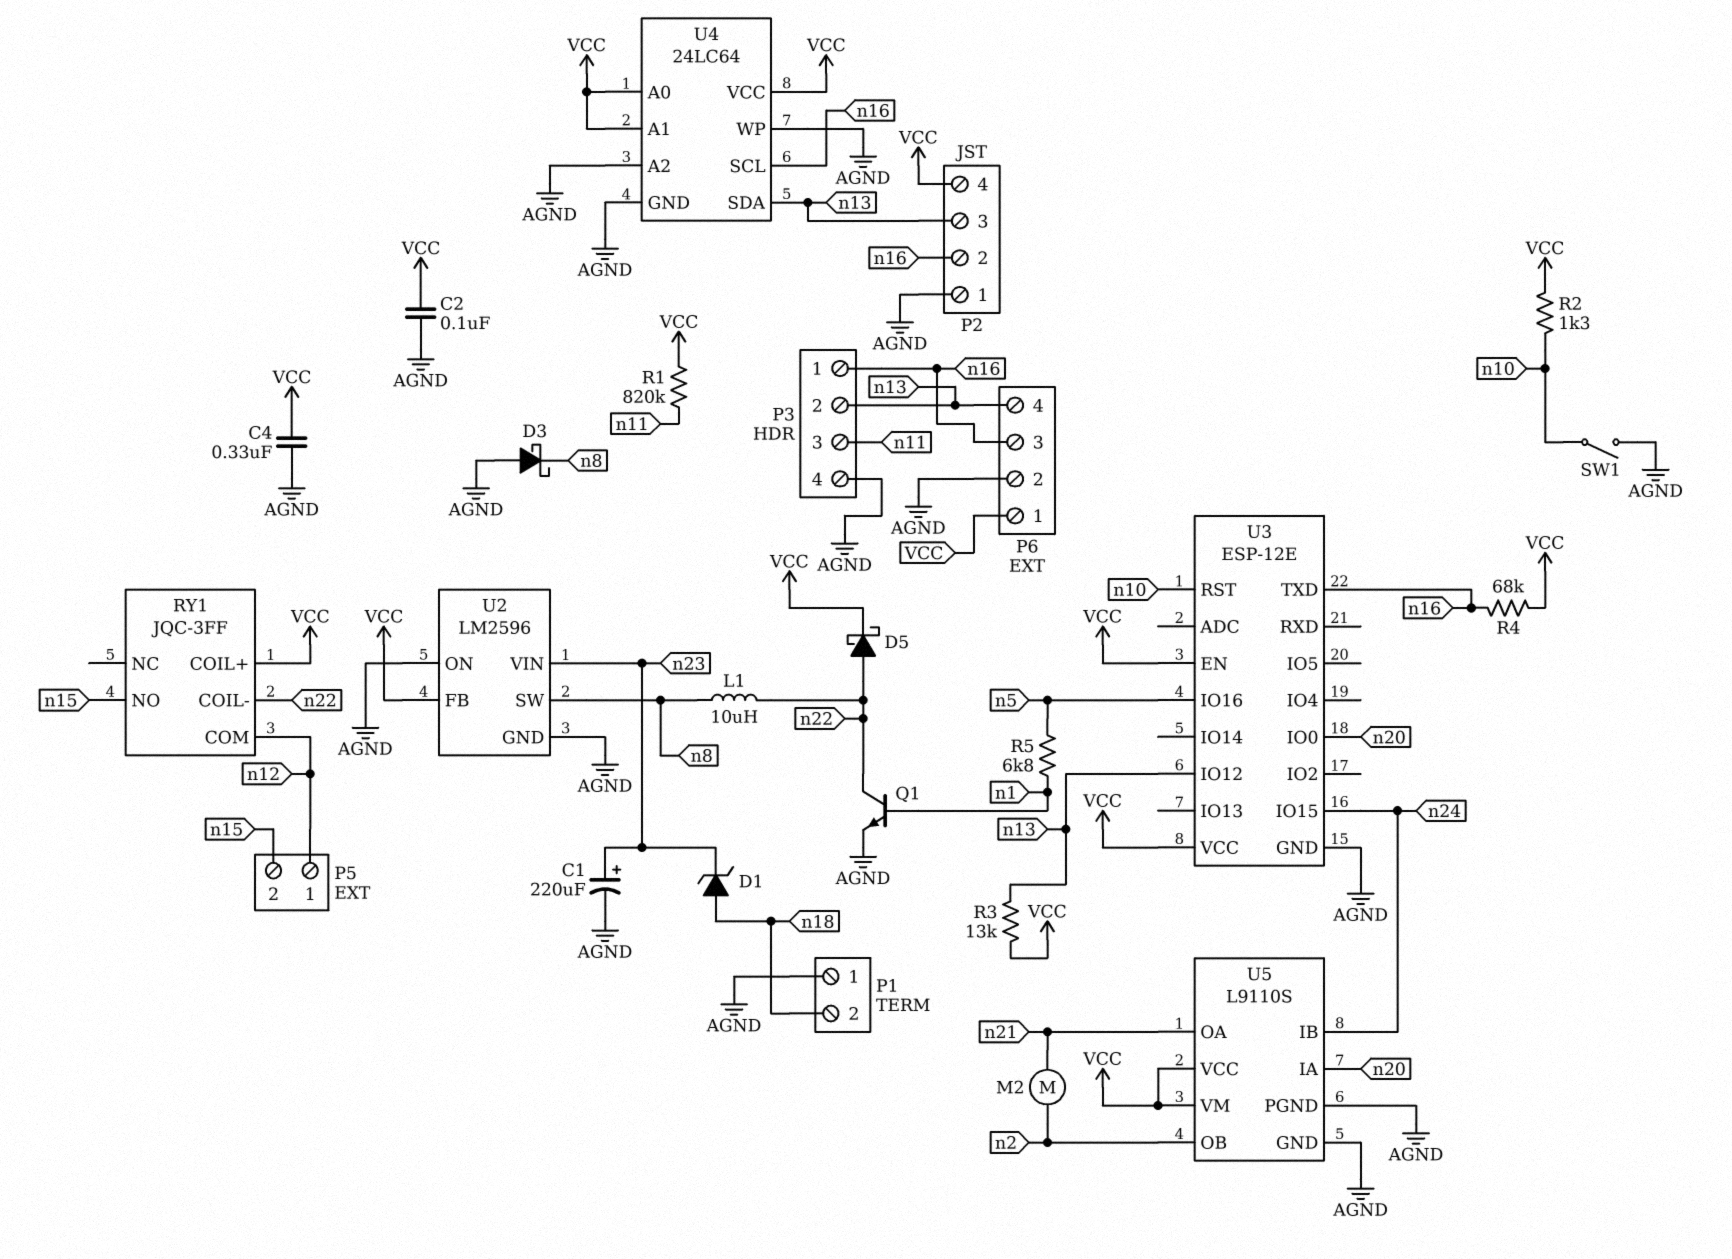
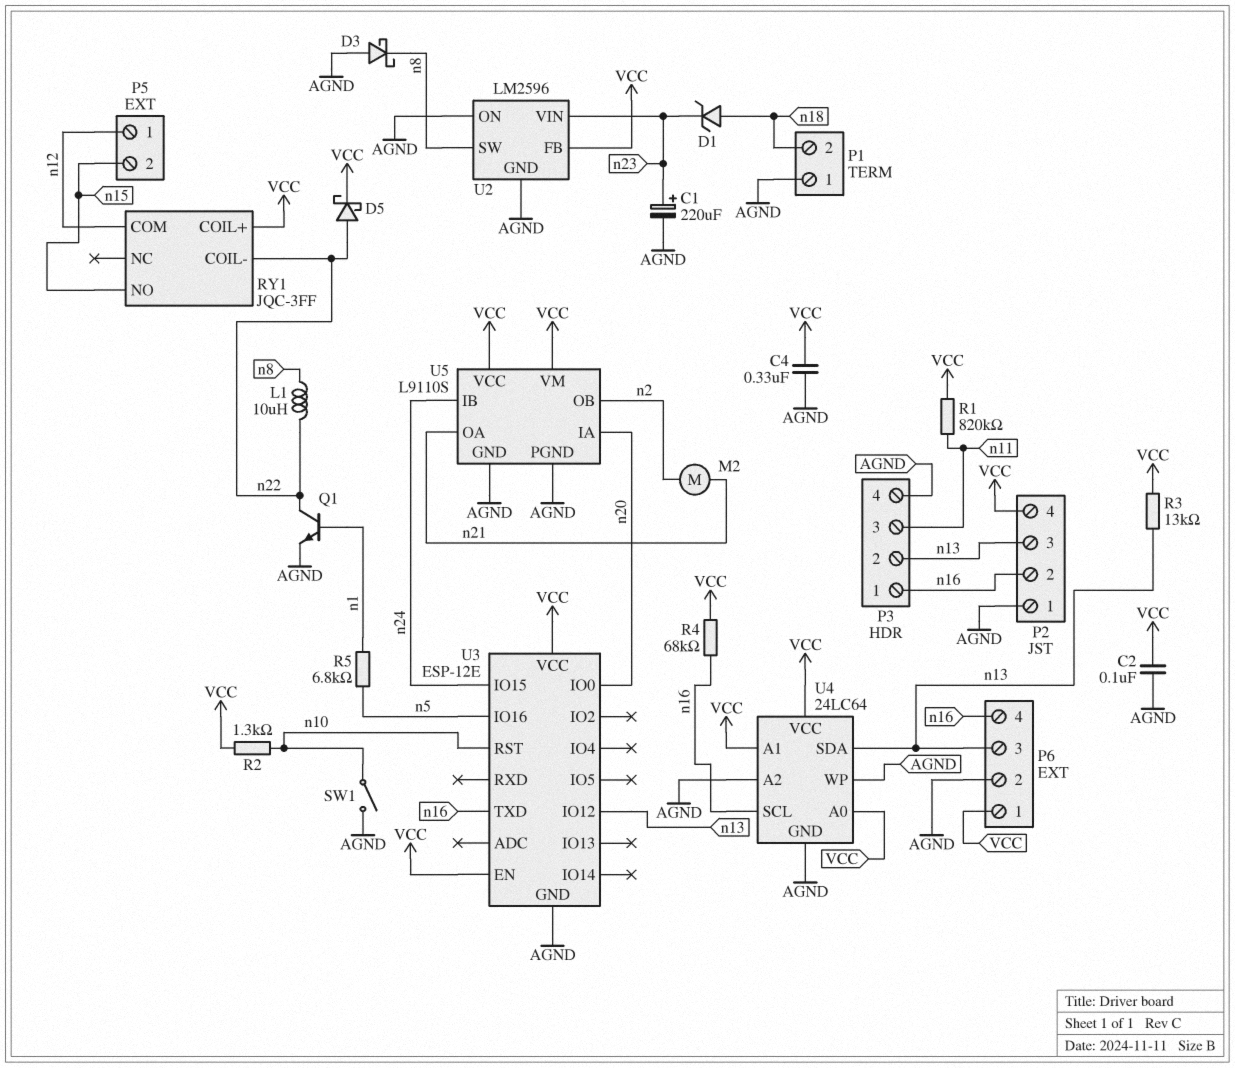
P6 pin 3: n16 -> n13
P6 pin 4: n13 -> n16

